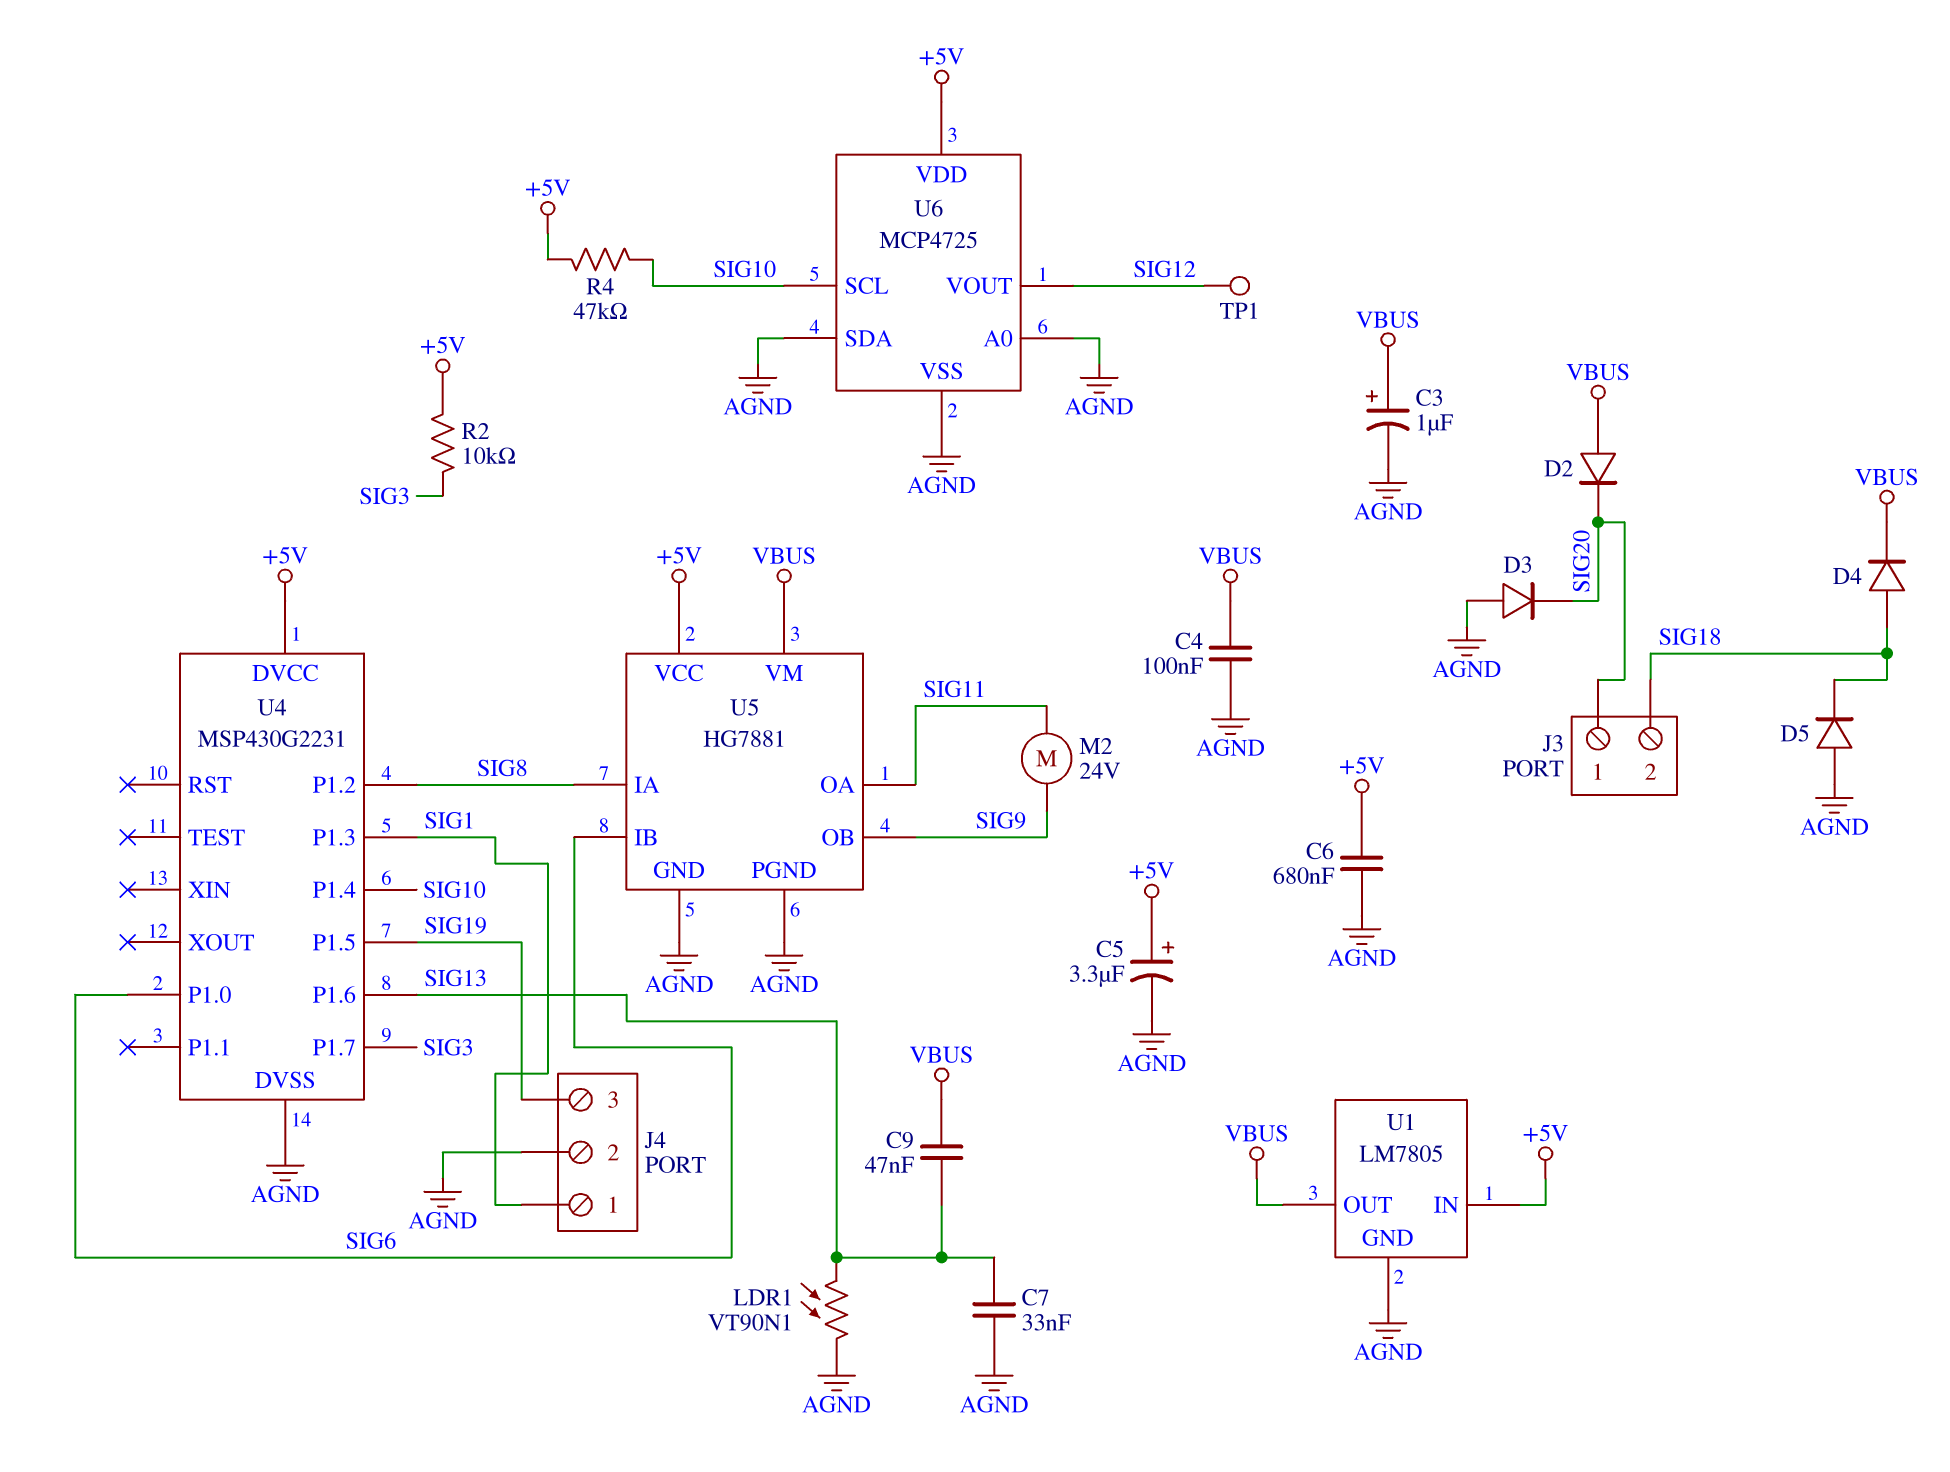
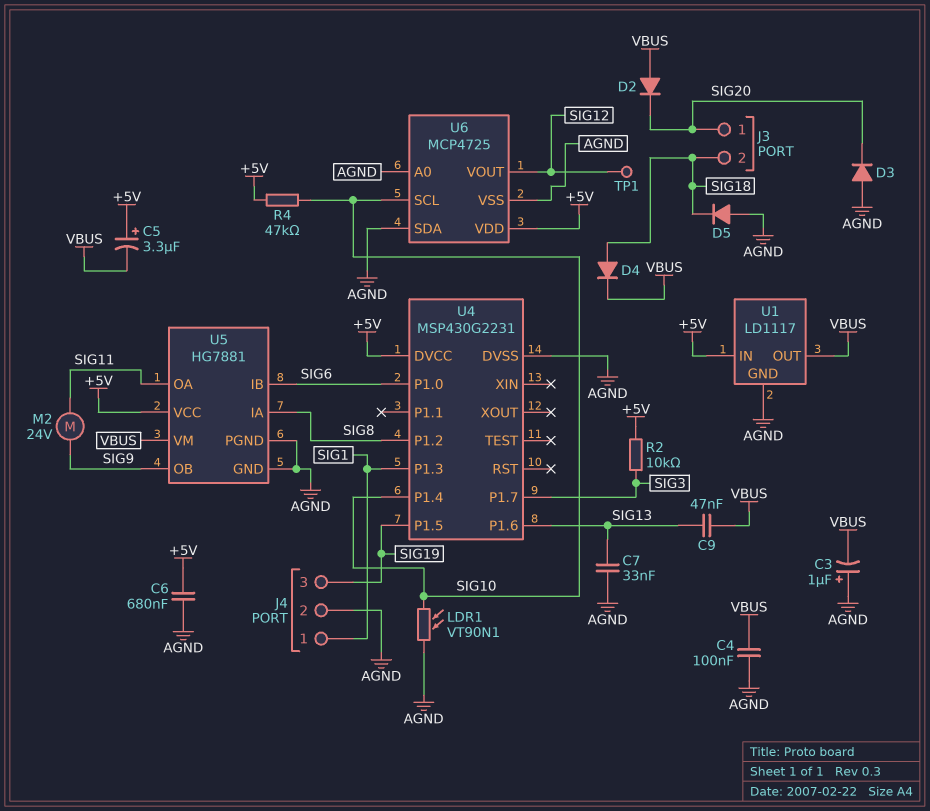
C3: 1uF (plus VBUS, minus AGND) -> 1uF (plus AGND, minus VBUS)
C5: 3.3uF (plus +5V, minus AGND) -> 3.3uF (plus +5V, minus VBUS)
LDR1: VT90N1 (AGND, SIG13) -> VT90N1 (AGND, SIG10)
U1: LM7805 -> LD1117

